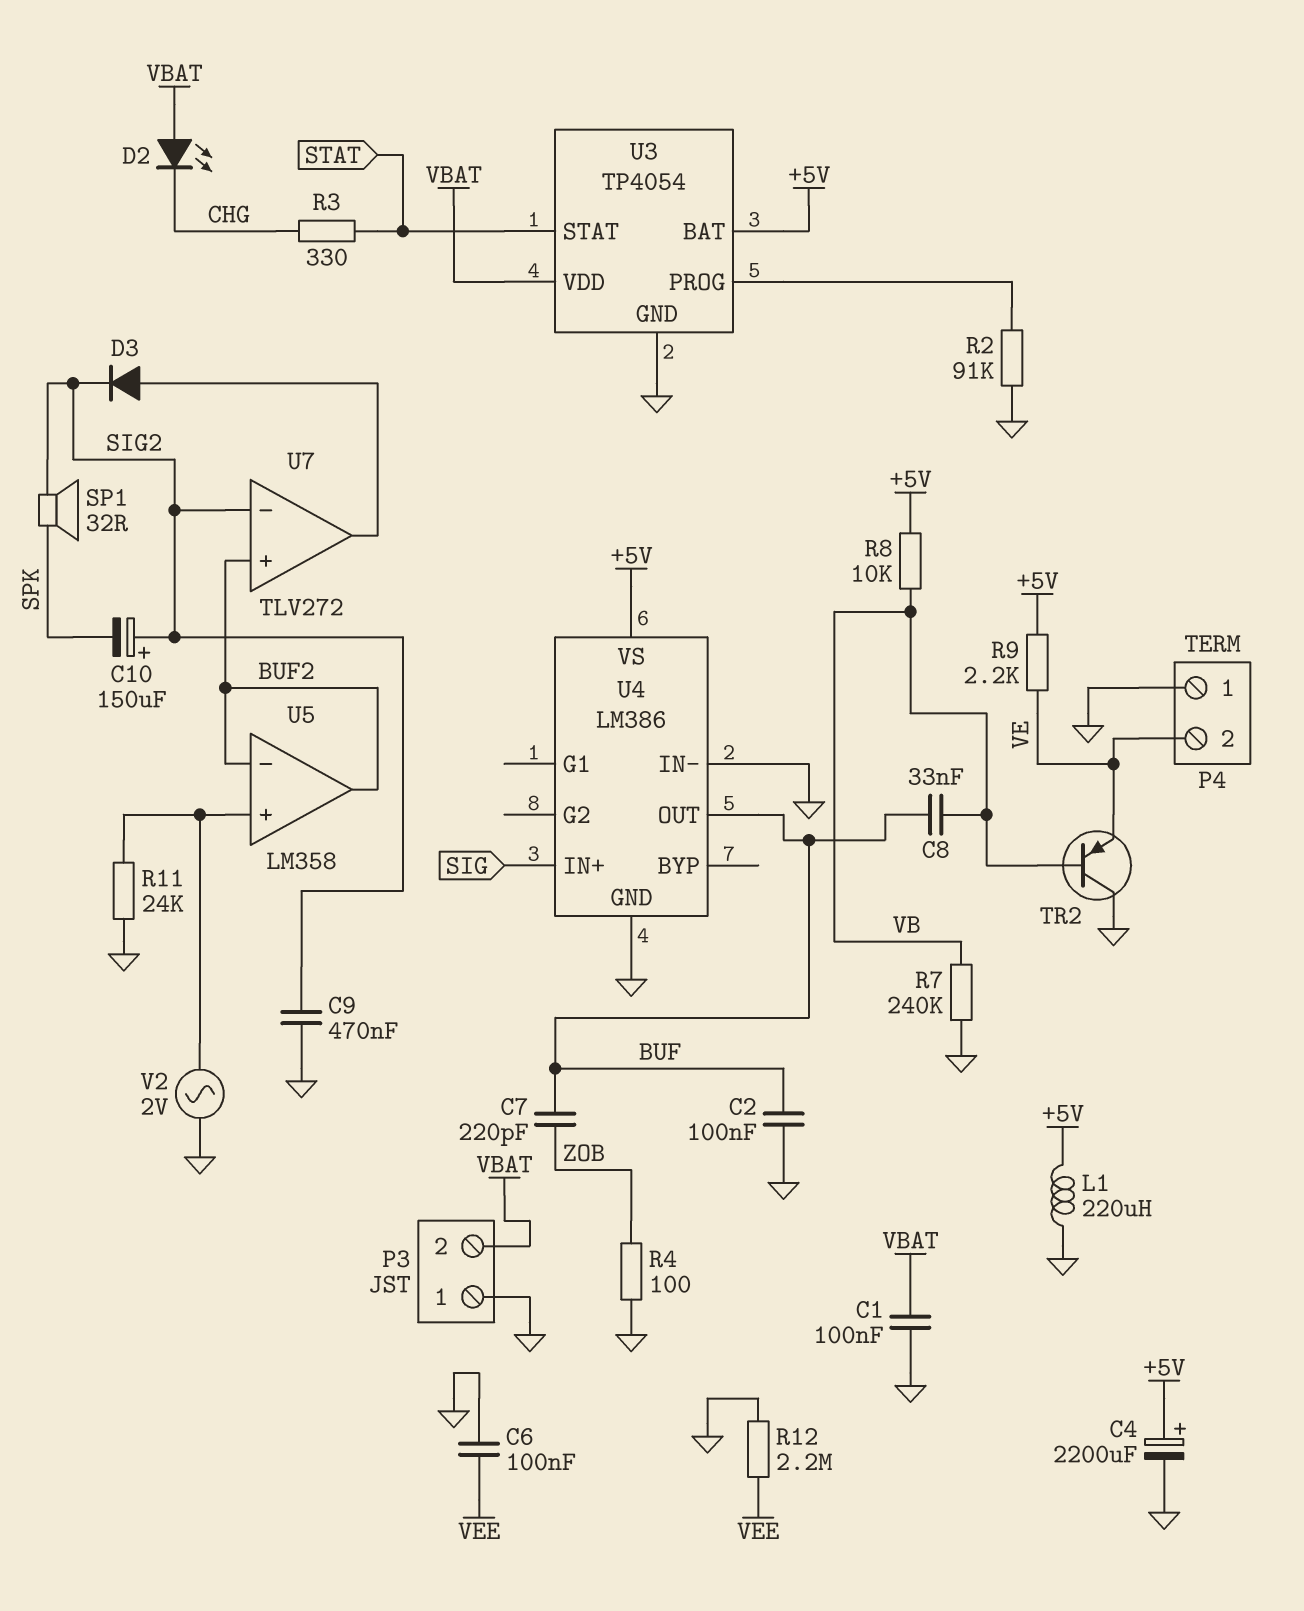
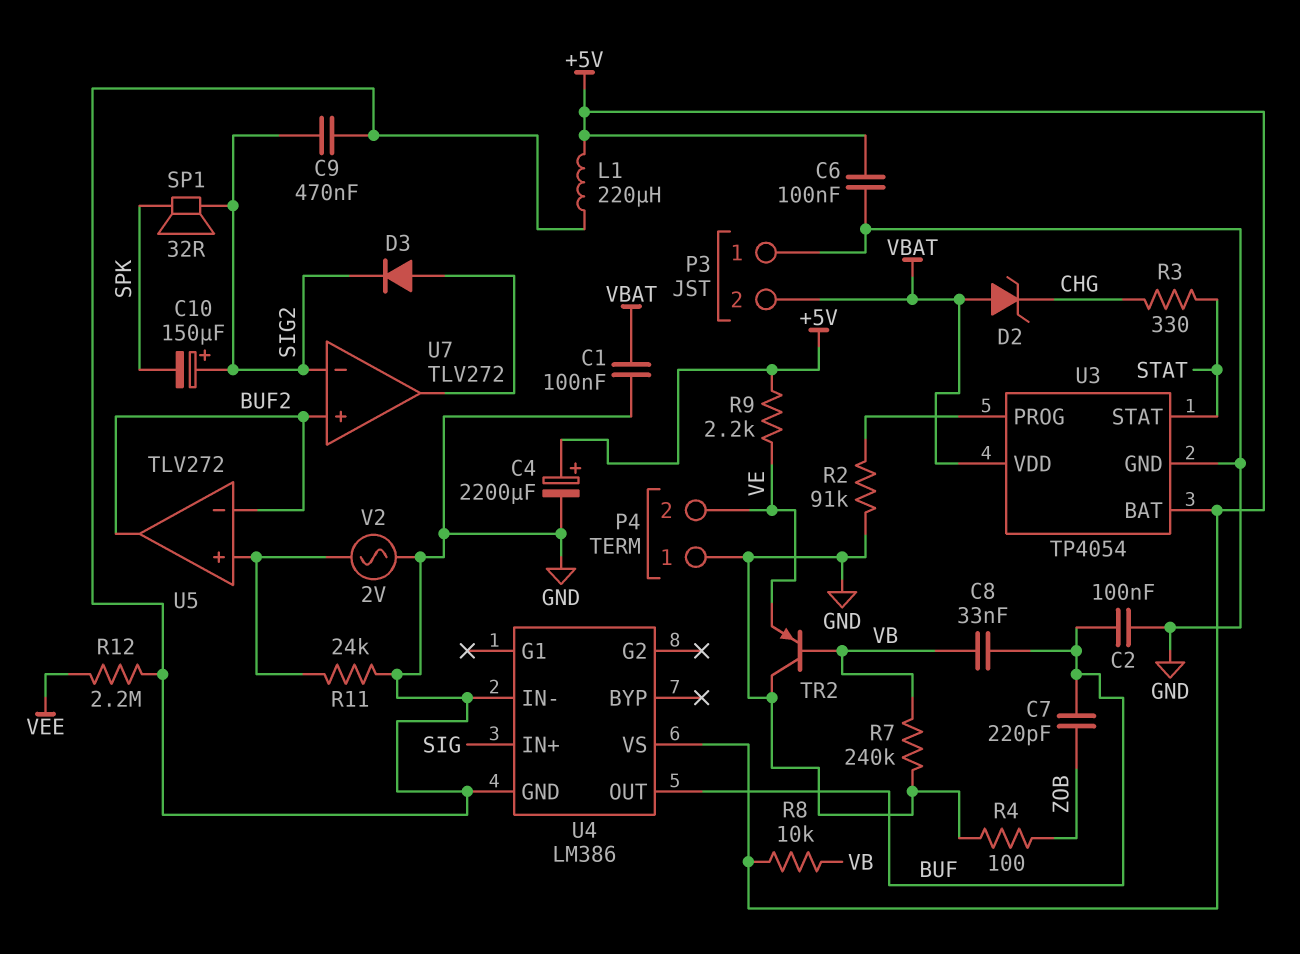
C6: 100nF (GND, VEE) -> 100nF (+5V, GND)
D2: LED (A VBAT, K CHG) -> zener (A VBAT, K CHG)
U5: LM358 -> TLV272

